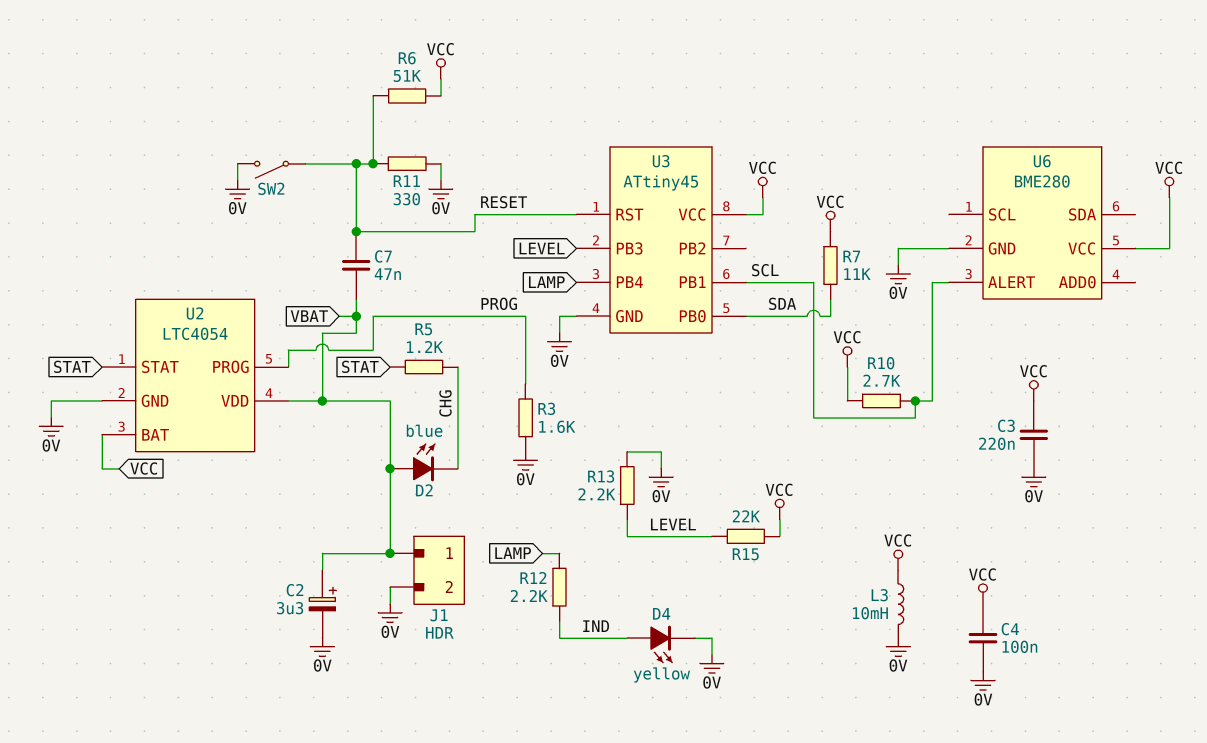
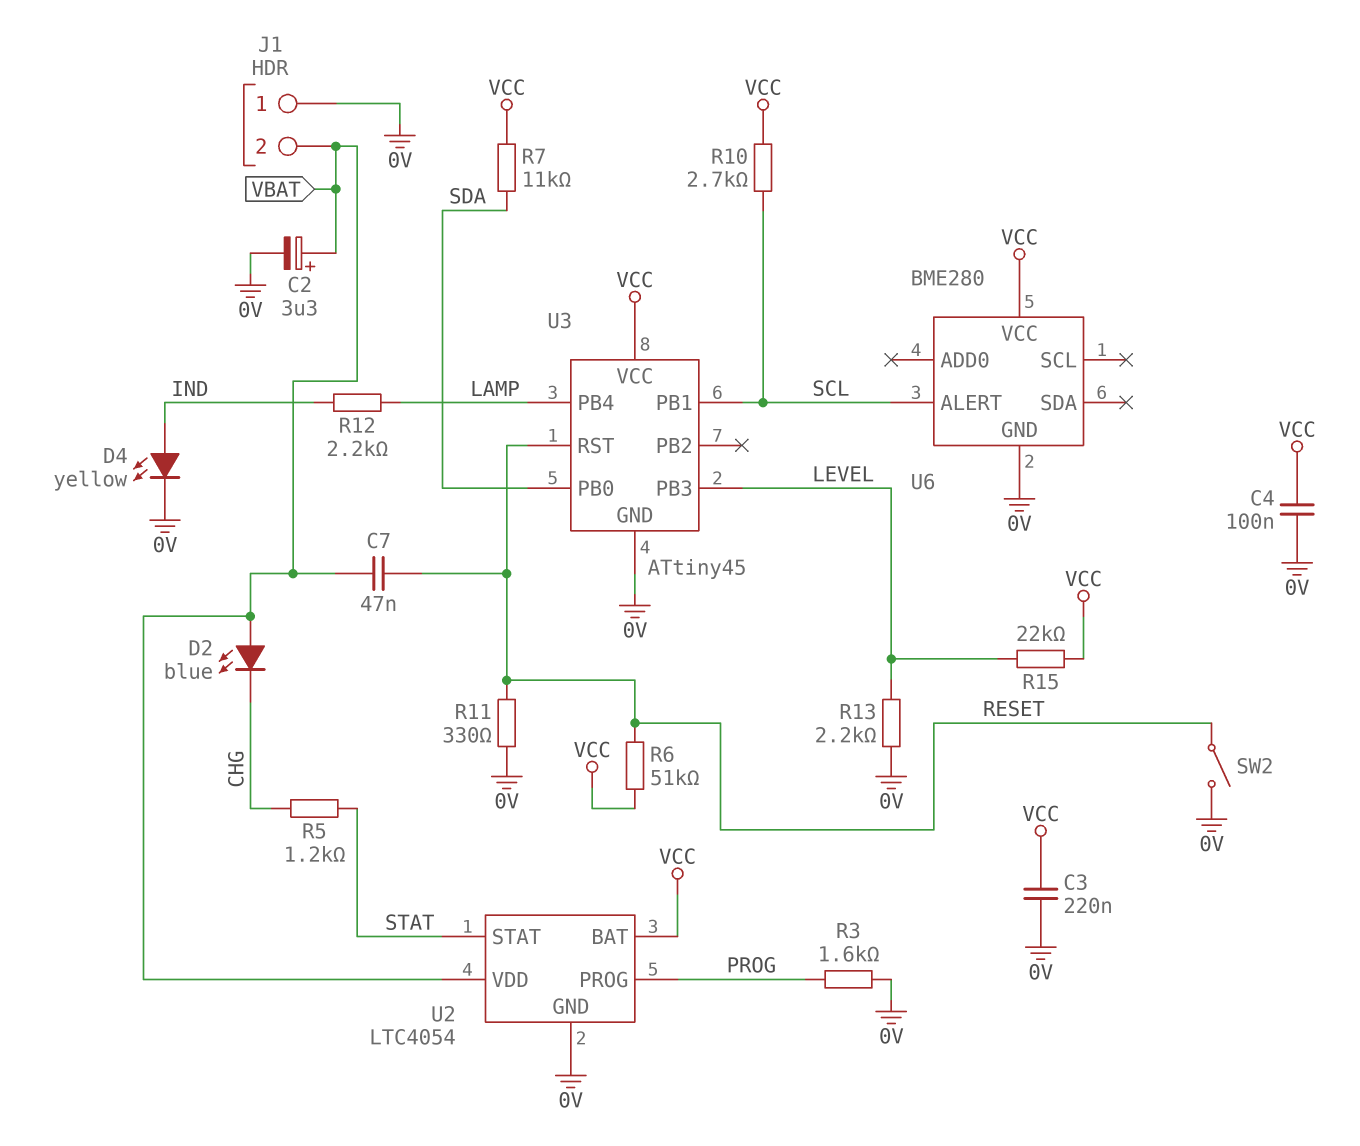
J1 pin 1: VBAT -> 0V
J1 pin 2: 0V -> VBAT
L3: 10mH (0V, VCC) -> none

